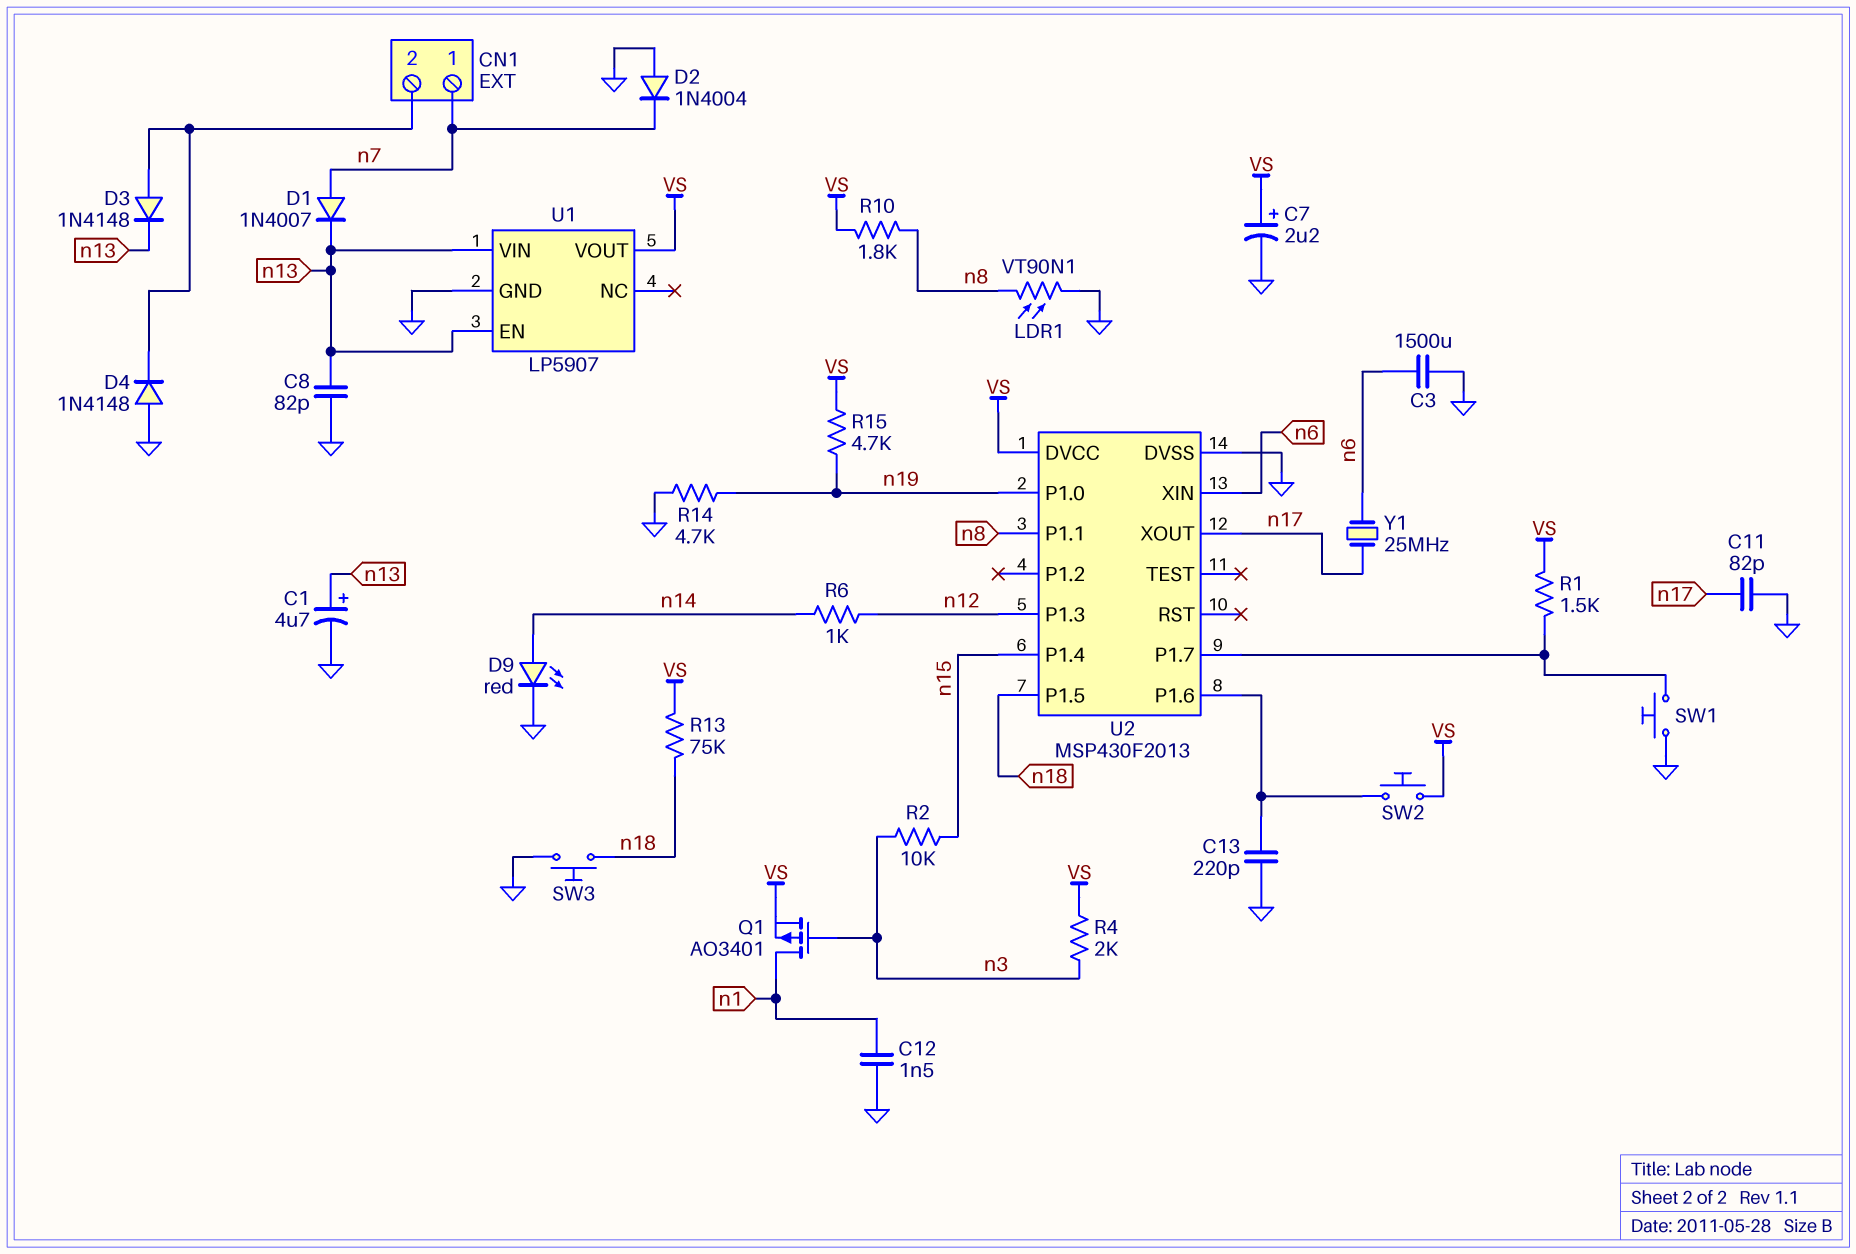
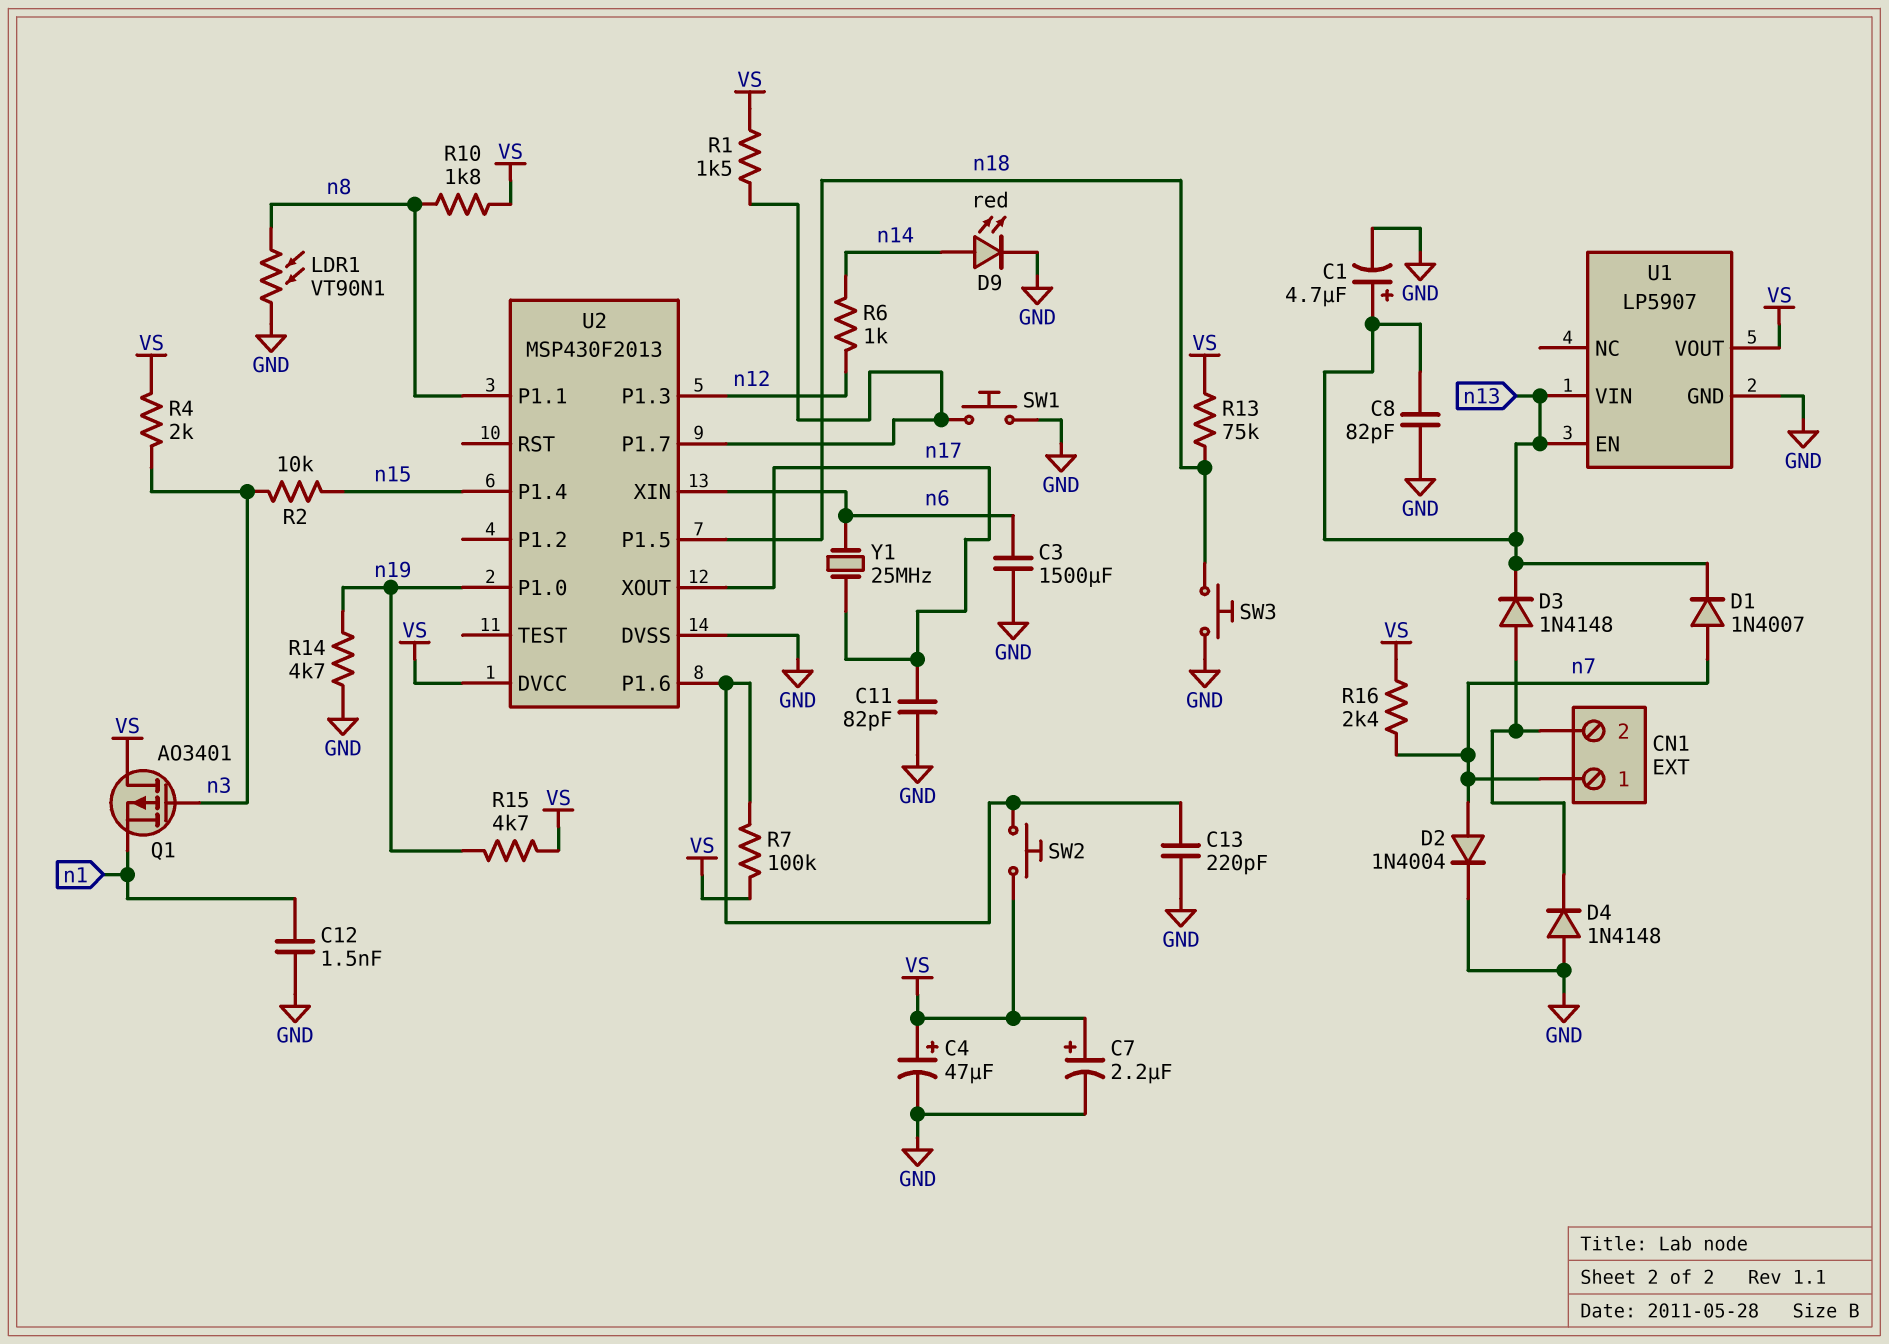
C4: none -> 47uF (plus VS, minus GND)
D2: diode 1N4004 (A GND, K n7) -> diode 1N4004 (A n7, K GND)
Q1: PMOS AO3401 (G n3, D n1, S VS) -> PMOS AO3401 (G n3, D VS, S n1)
R7: none -> 100k (U2/P1.6, VS)
R16: none -> 2.4k (VS, n7)

